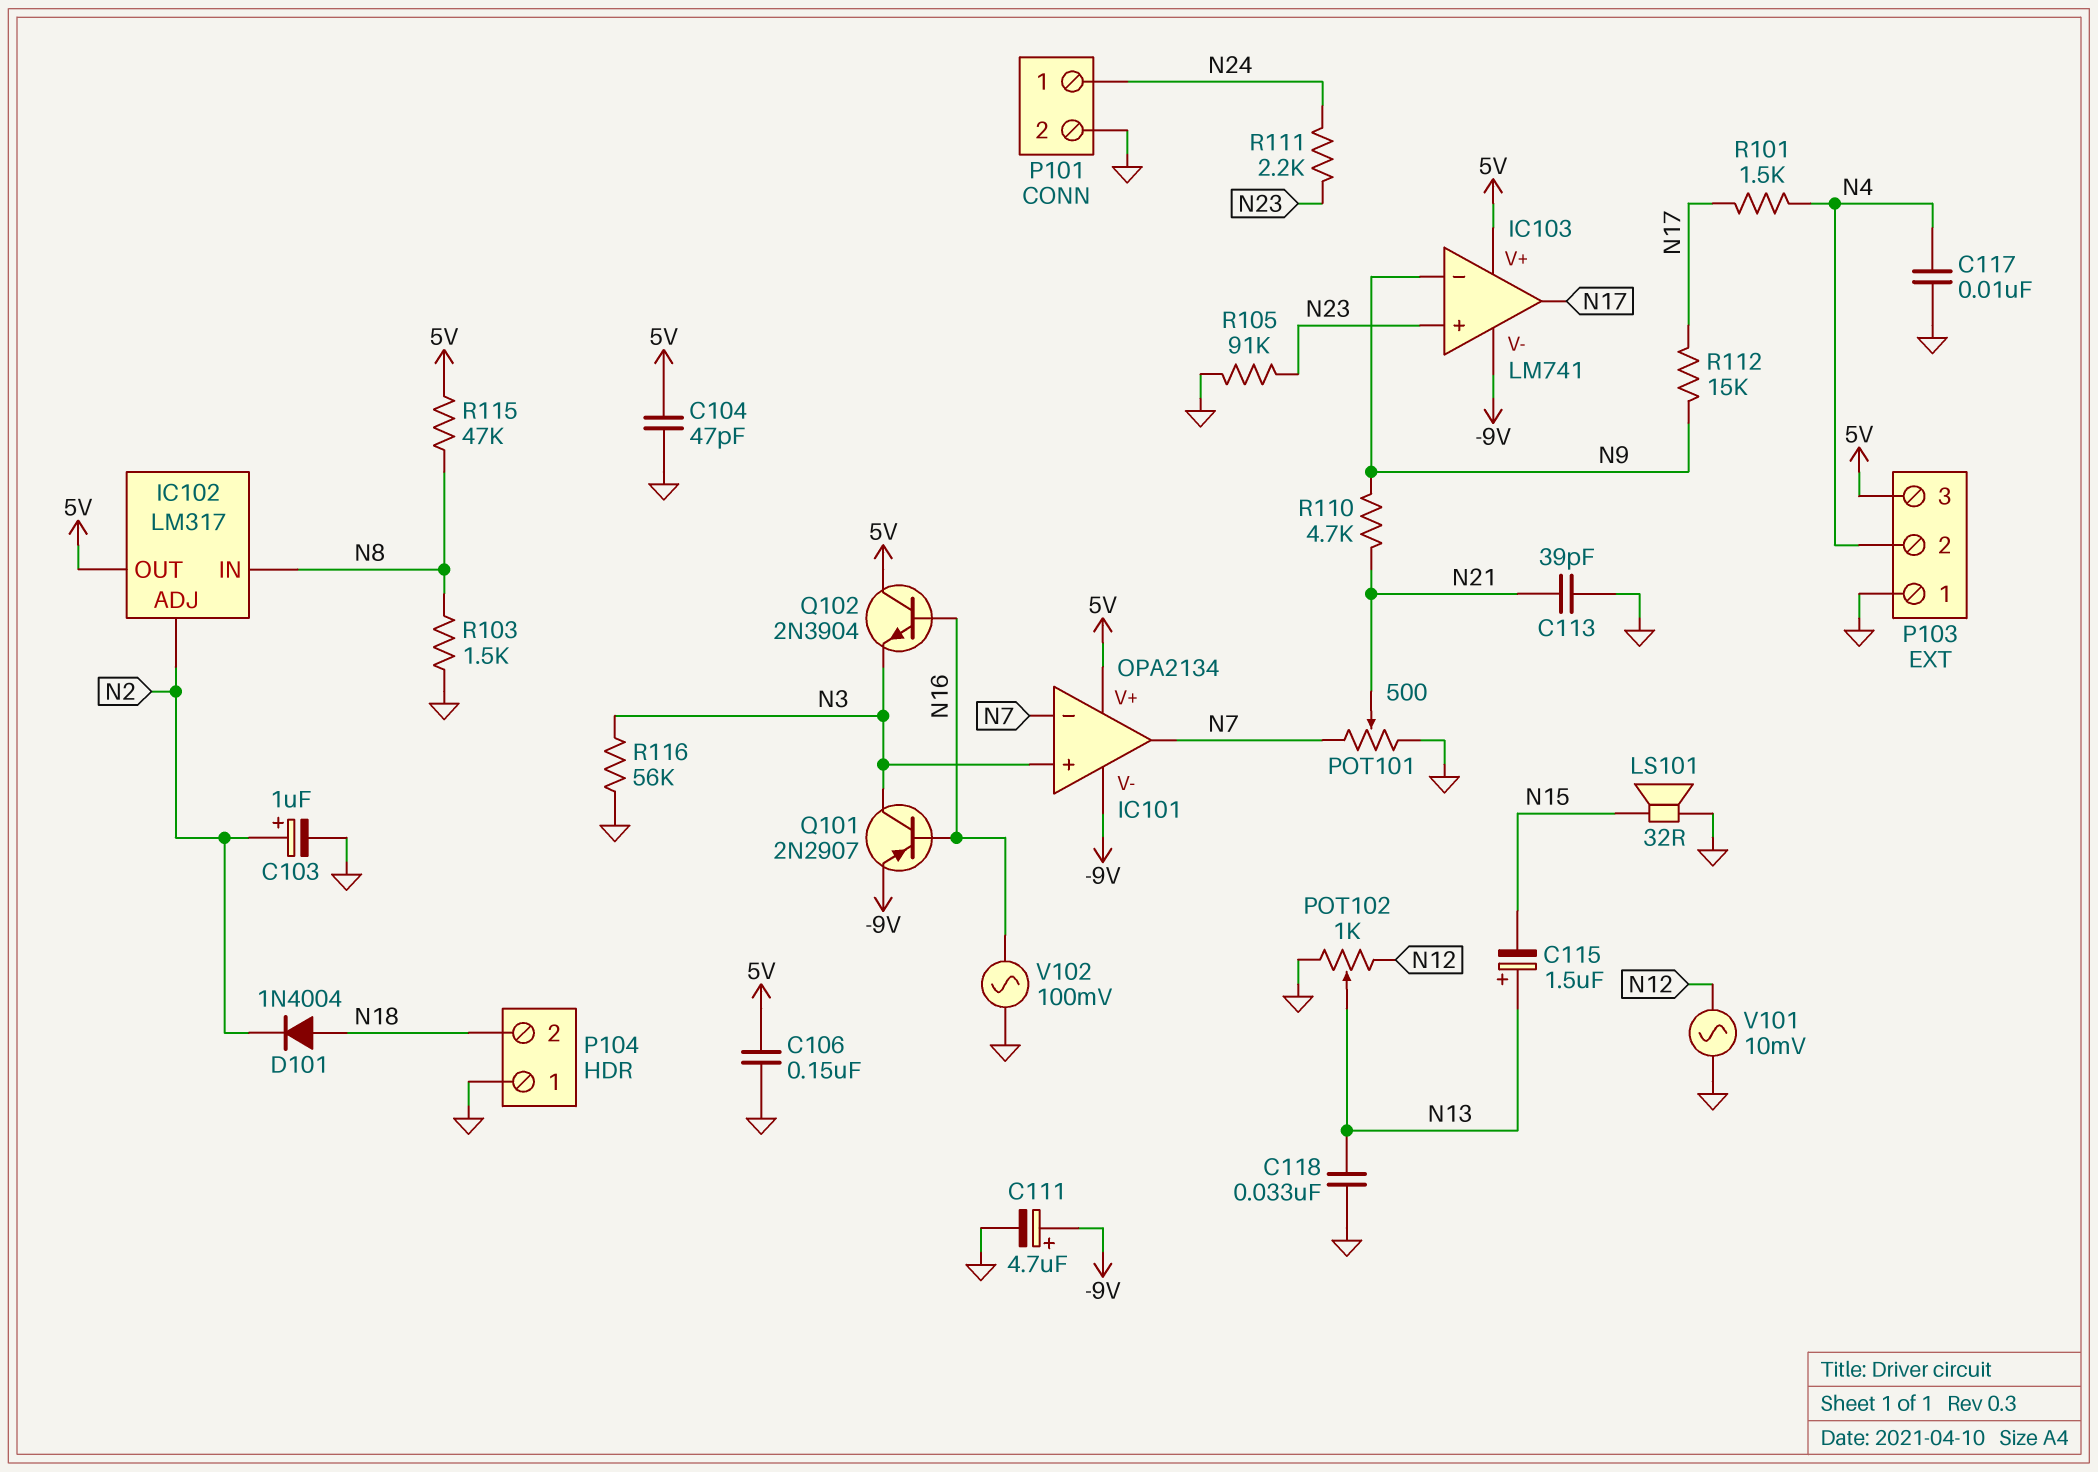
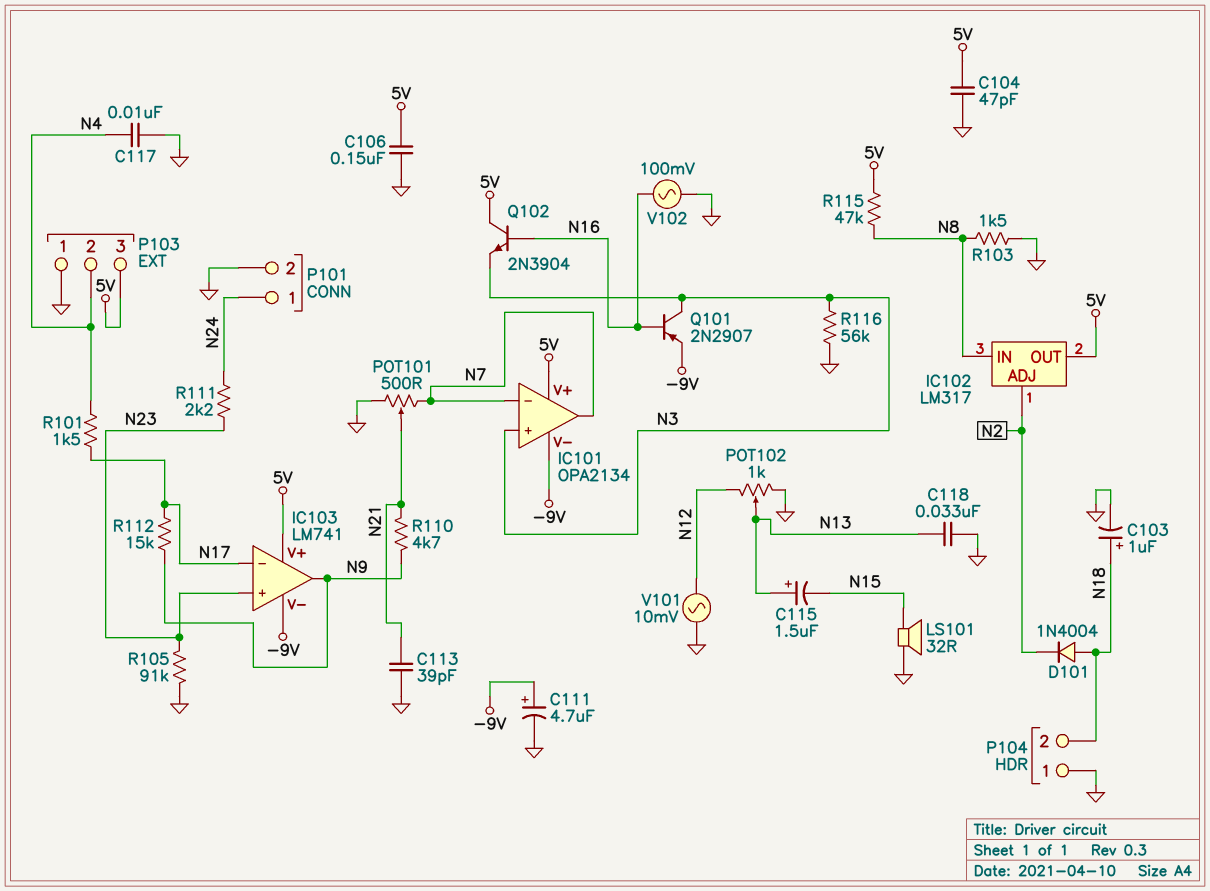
C103: 1uF (plus N2, minus GND) -> 1uF (plus N18, minus GND)
IC103 pin in-: N9 -> N17
IC103 pin out: N17 -> N9

